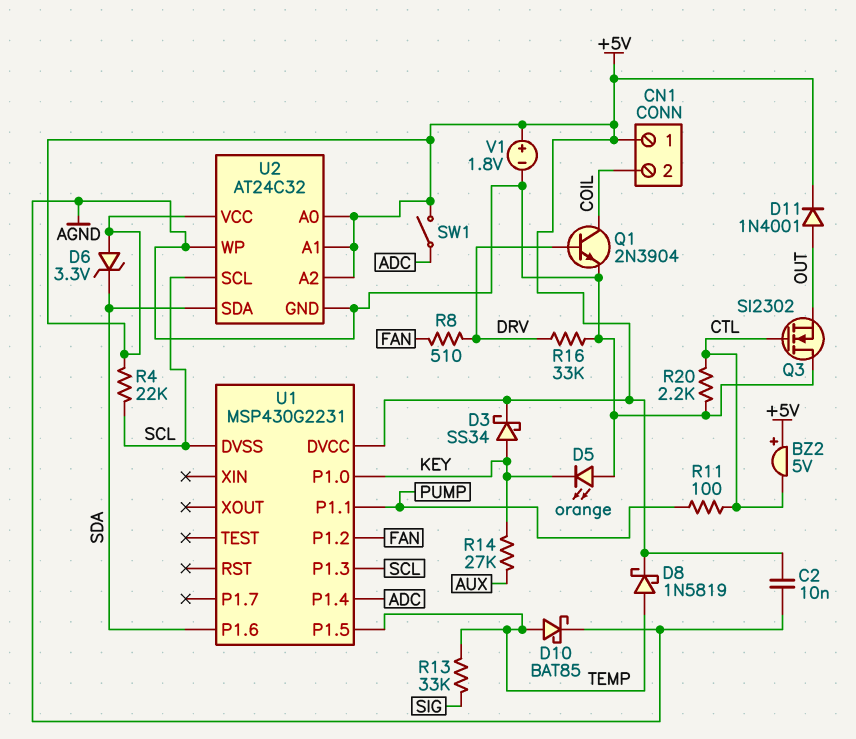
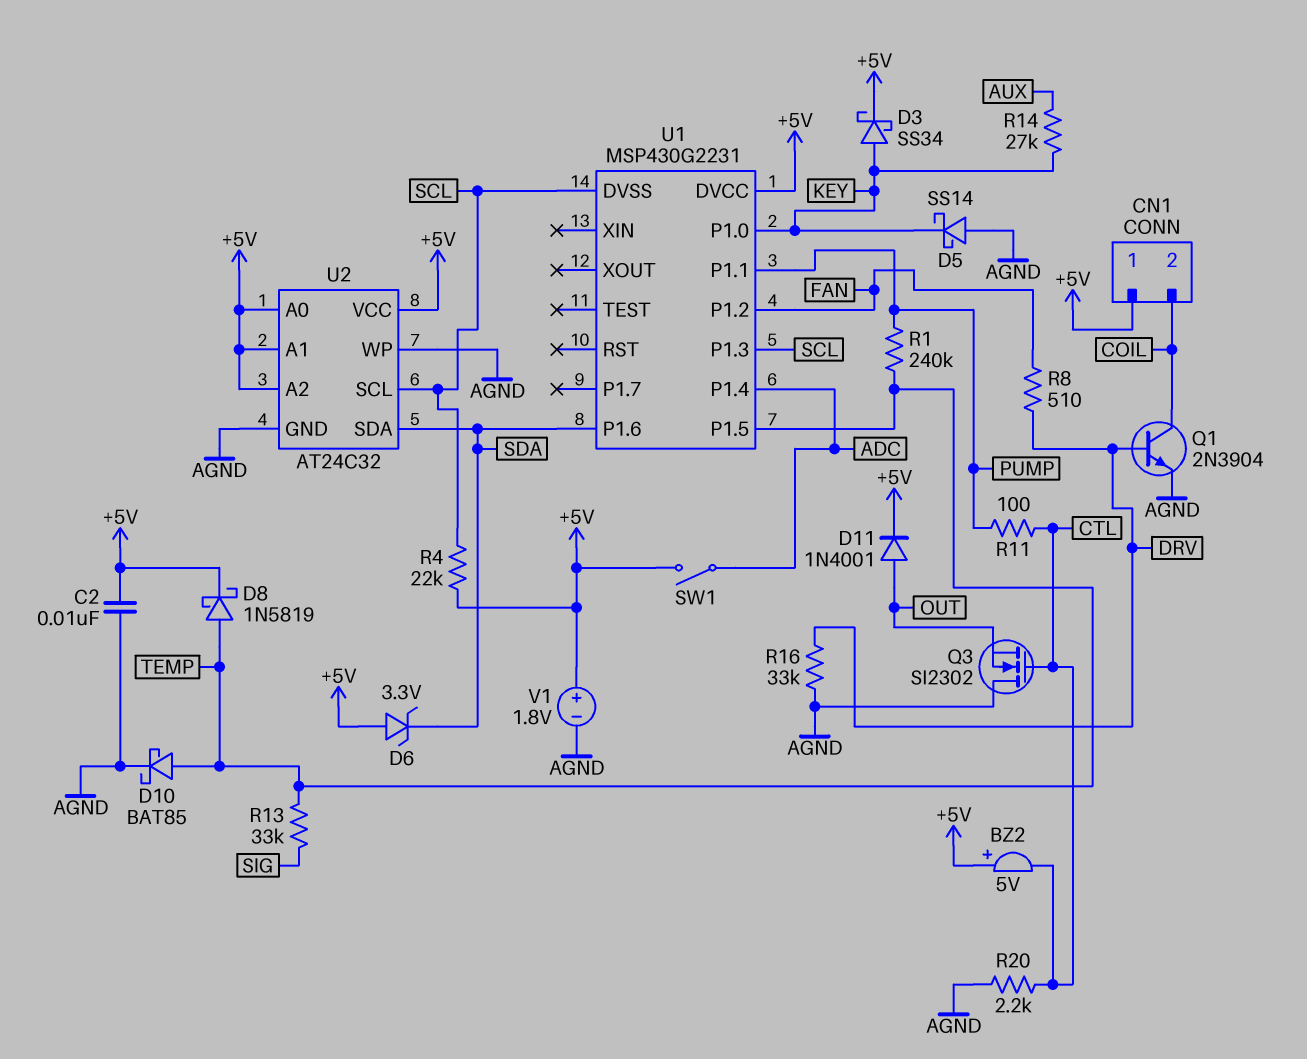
D5: LED orange (A AGND, K KEY) -> schottky SS14 (A AGND, K KEY)
R1: none -> 240k (PUMP, TEMP)

